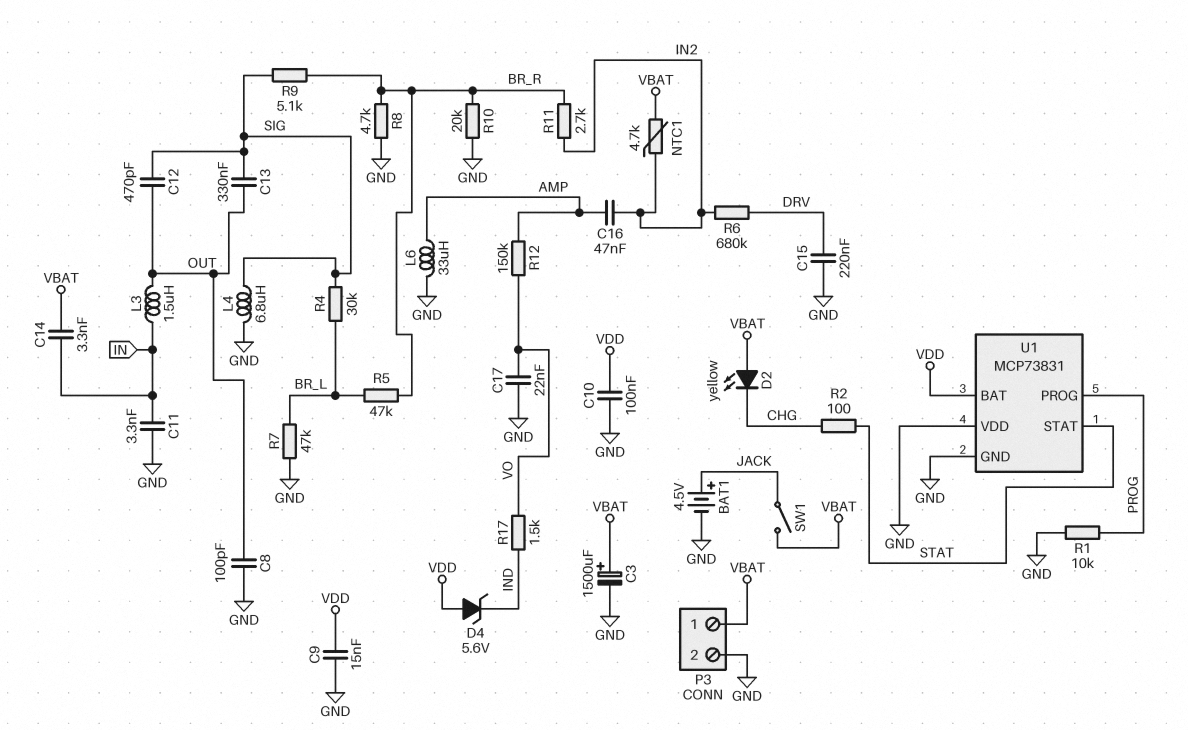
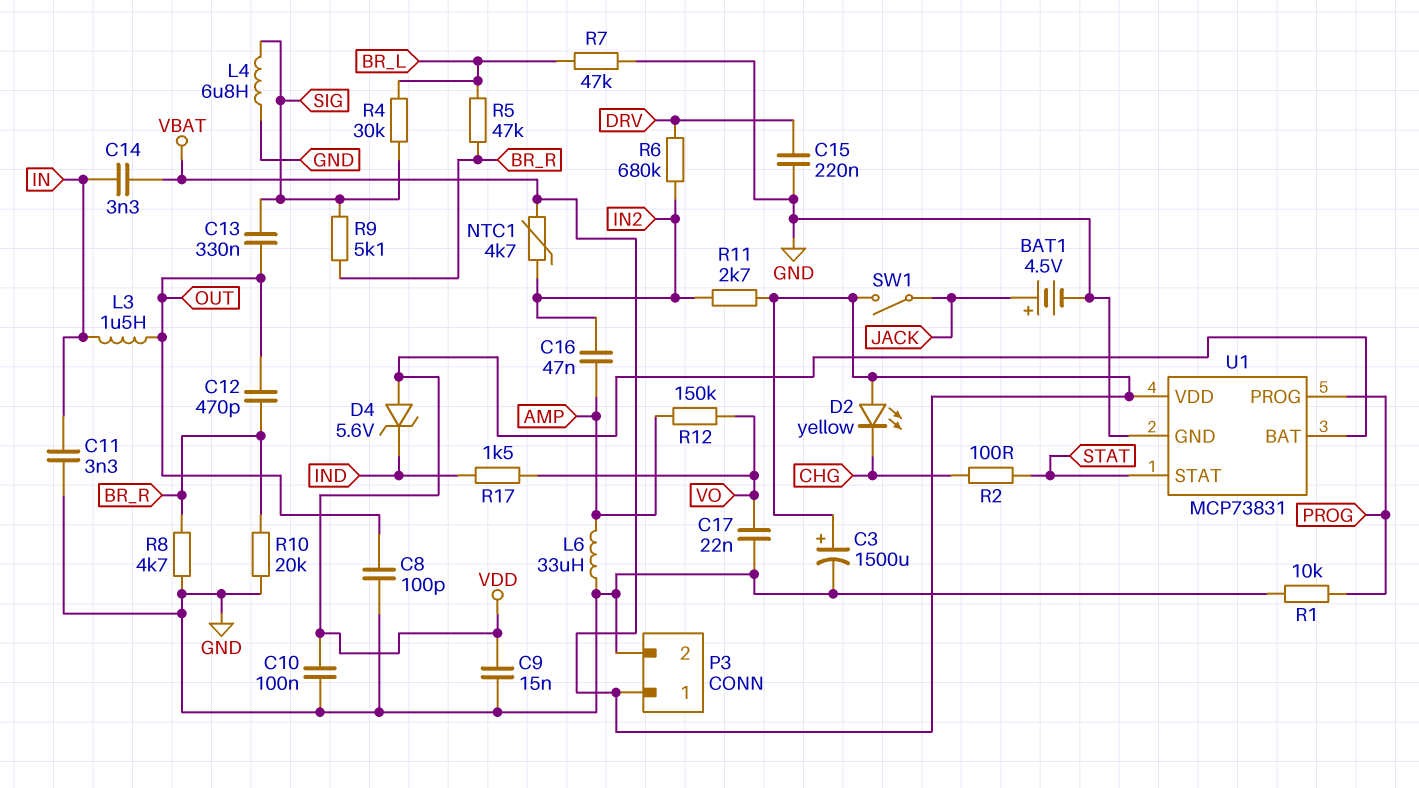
C12: 470pF (OUT, SIG) -> 470pF (BR_R, OUT)
R11: 2.7k (BR_R, IN2) -> 2.7k (IN2, VBAT)
U1 pin VDD: GND -> VBAT

